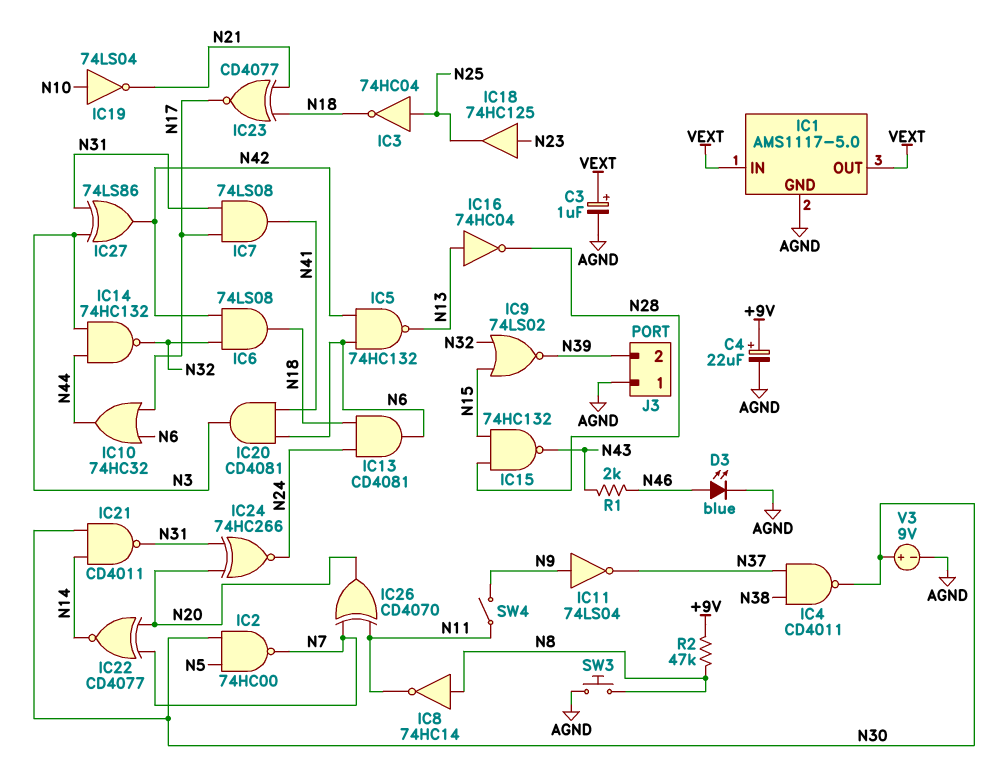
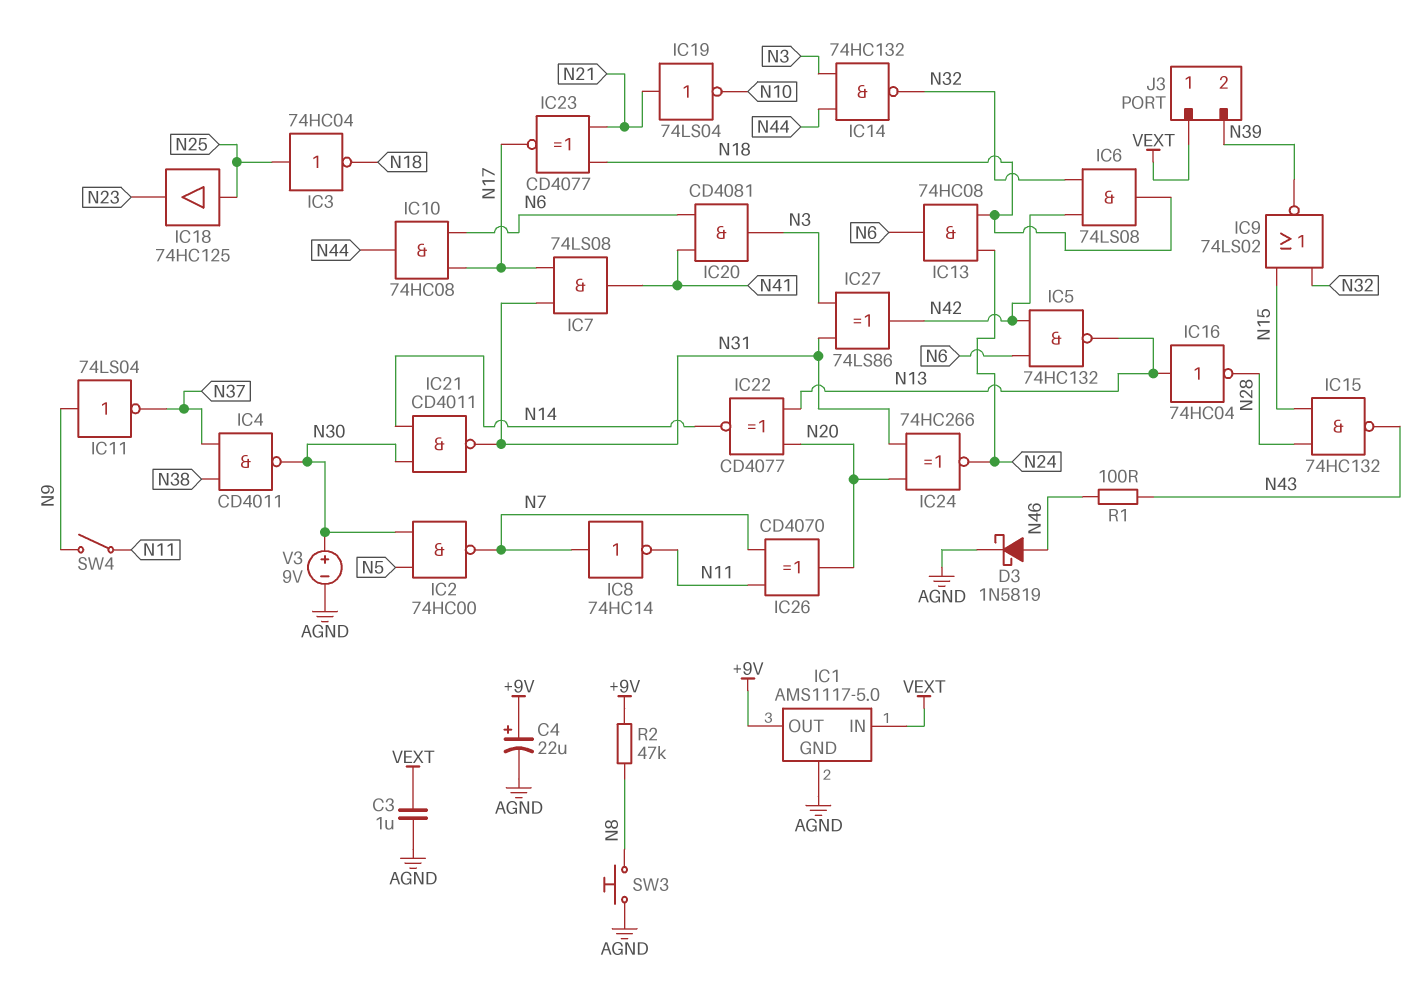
C3: 1uF (plus VEXT, minus AGND) -> 1uF (AGND, VEXT)
D3: LED blue (A N46, K AGND) -> schottky 1N5819 (A N46, K AGND)
IC1 pin OUT: VEXT -> +9V
IC8: NOT 74HC14 (in N8, out N11) -> NOT 74HC14 (in N7, out N11)
IC10: OR 74HC32 (in N6, in N17, out N44) -> AND 74HC08 (in N6, in N17, out N44)
IC13: AND CD4081 (in N18, in N24, out N6) -> AND 74HC08 (in N18, in N24, out N6)
IC18: buffer 74HC125 (in N23, out N25) -> buffer 74HC125 (in N25, out N23)
IC19: NOT 74LS04 (in N10, out N21) -> NOT 74LS04 (in N21, out N10)
IC22: XNOR CD4077 (in N7, in N20, out N14) -> XNOR CD4077 (in N13, in N20, out N14)
J3 pin 1: AGND -> VEXT
R1: 2k (N43, N46) -> 100 (N43, N46)

